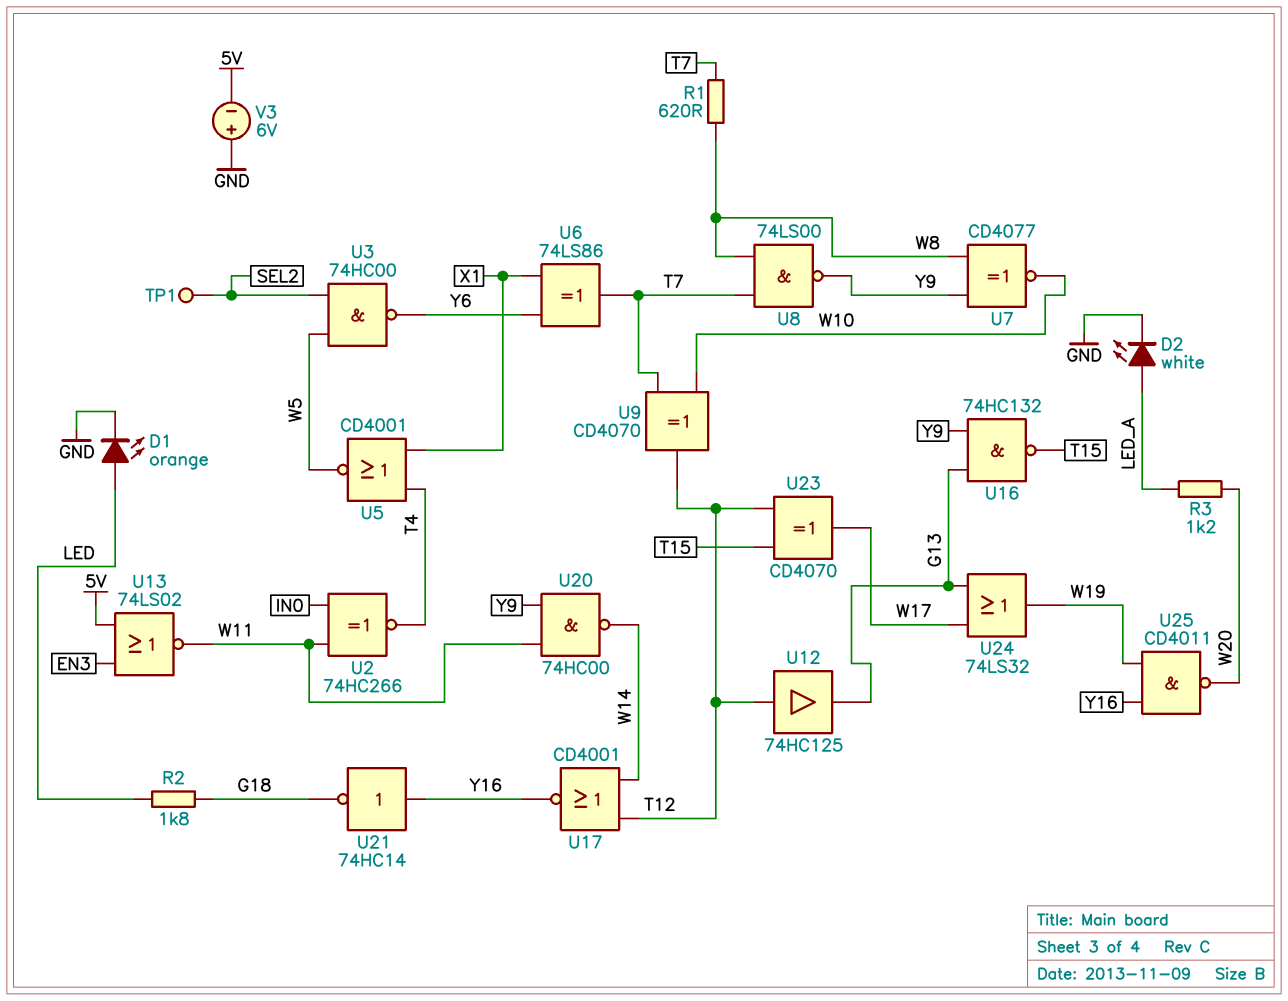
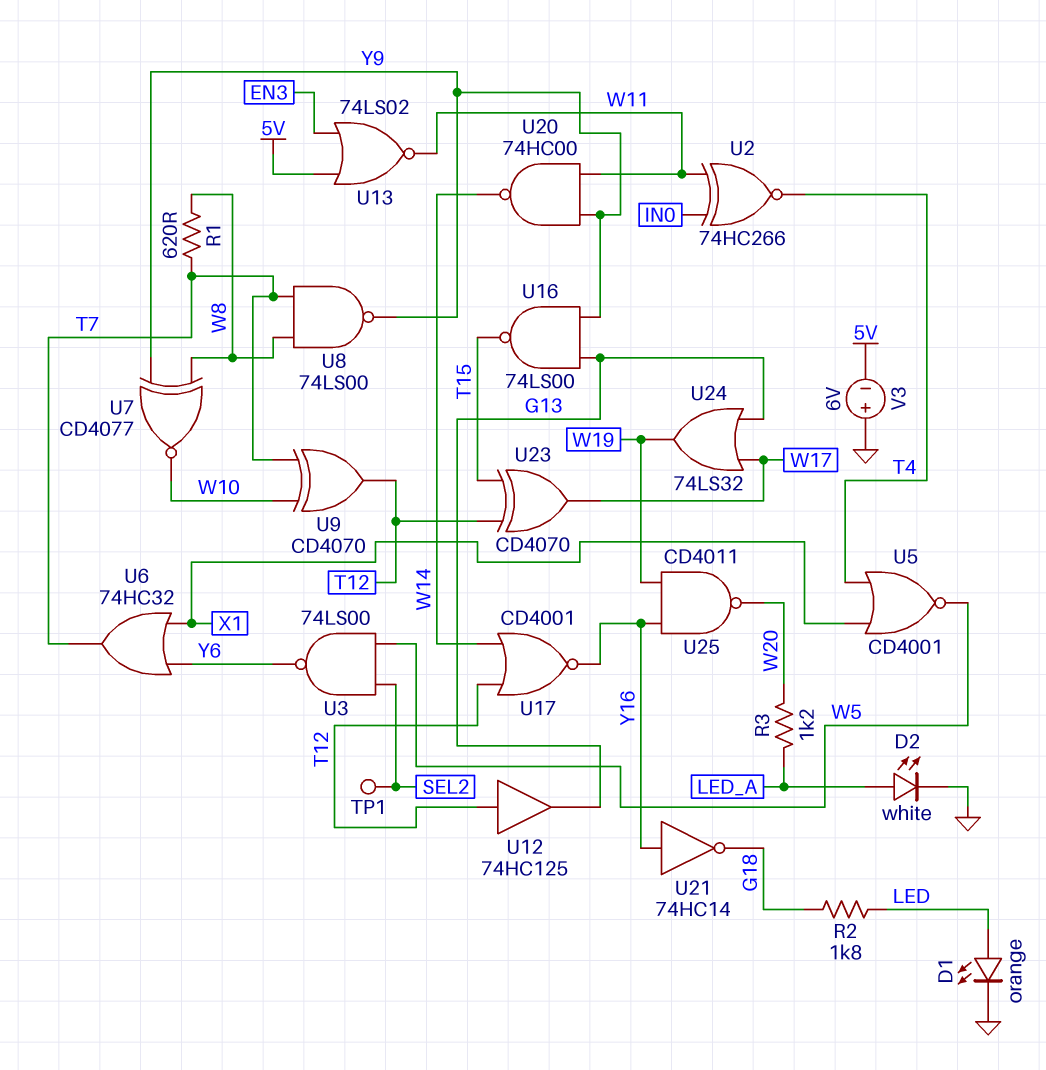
U3: NAND 74HC00 (in SEL2, in W5, out Y6) -> NAND 74LS00 (in SEL2, in W5, out Y6)
U6: XOR 74LS86 (in X1, in Y6, out T7) -> OR 74HC32 (in X1, in Y6, out T7)
U16: NAND 74HC132 (in G13, in Y9, out T15) -> NAND 74LS00 (in G13, in Y9, out T15)

